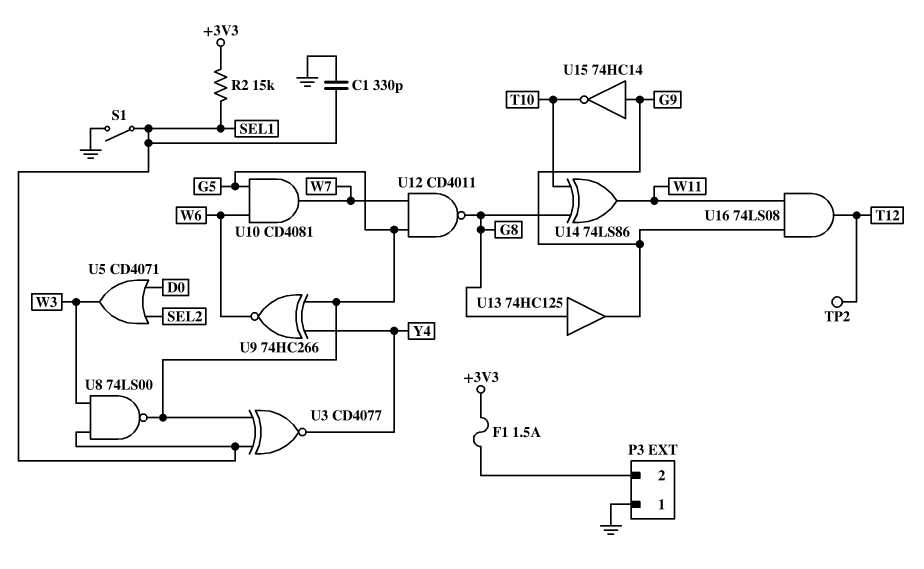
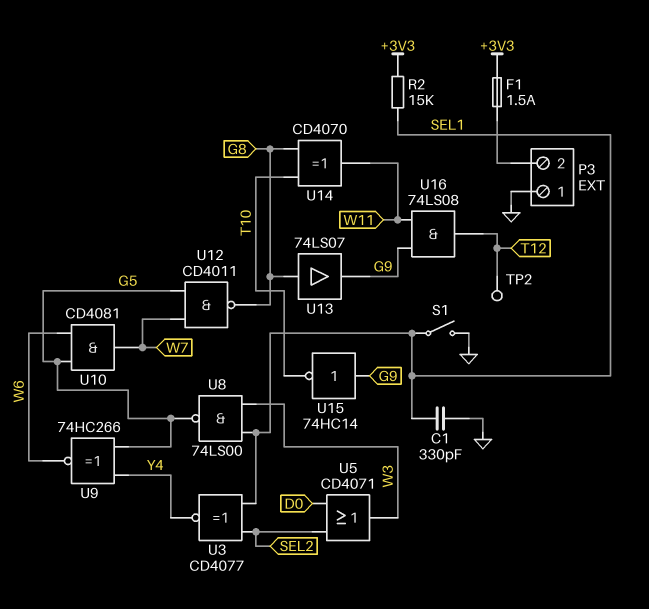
U3: XNOR CD4077 (in G5, in SEL1, out Y4) -> XNOR CD4077 (in SEL1, in SEL2, out Y4)
U13: buffer 74HC125 (in G8, out G9) -> buffer 74LS07 (in G8, out G9)
U14: XOR 74LS86 (in G8, in T10, out W11) -> XOR CD4070 (in G8, in T10, out W11)

